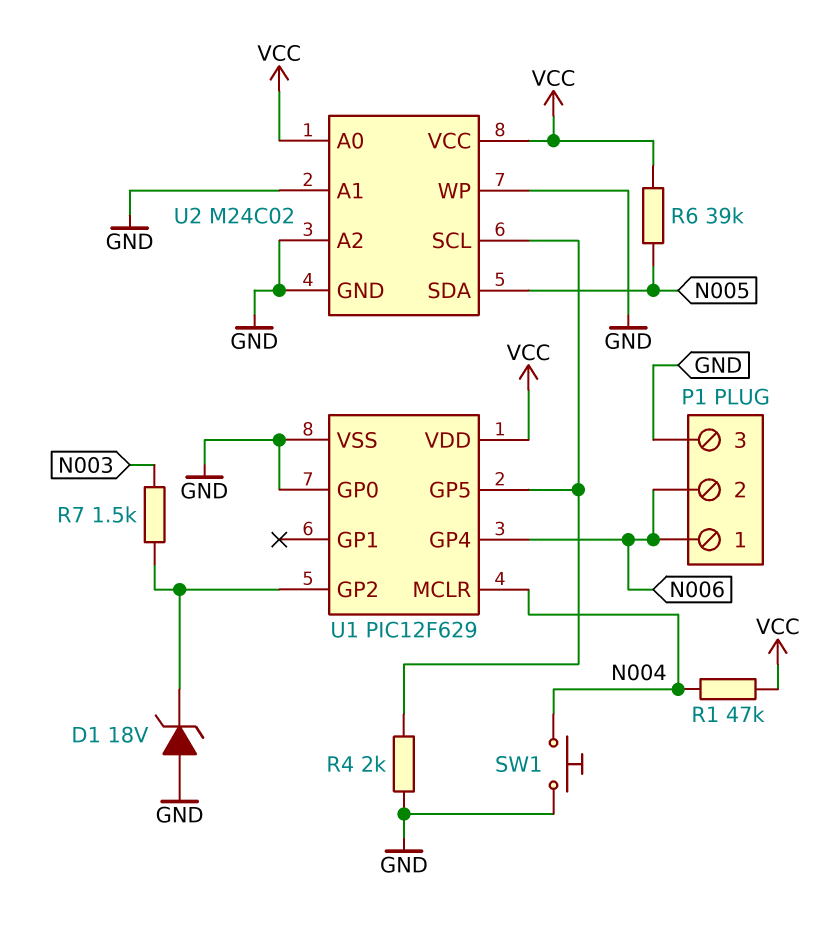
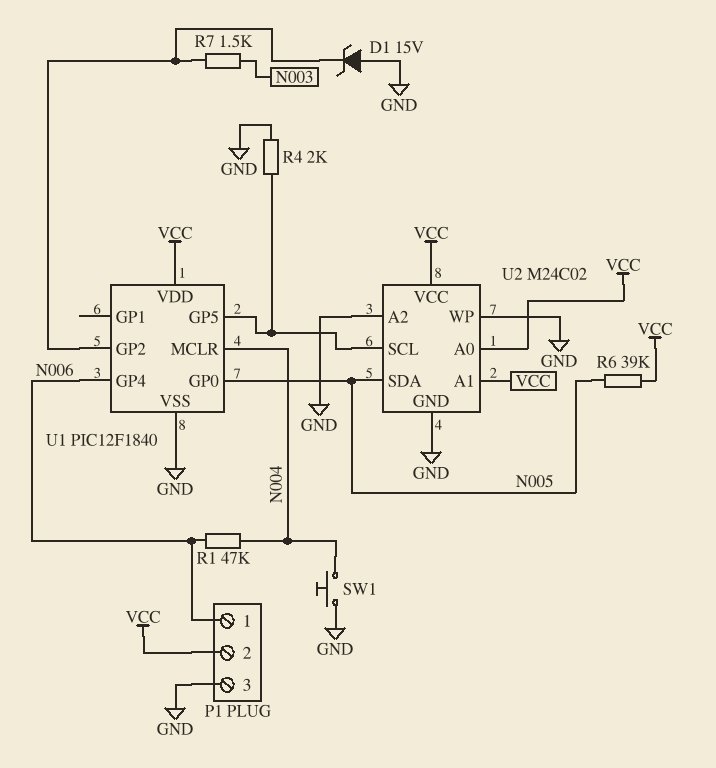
D1: zener 18V (A GND, K U1/GP2) -> zener 15V (A GND, K U1/GP2)
P1 pin 2: N006 -> VCC
R1: 47k (N004, VCC) -> 47k (N004, N006)
U1: PIC12F629 -> PIC12F1840
U1 pin GP0: GND -> N005
U2 pin A1: GND -> VCC

